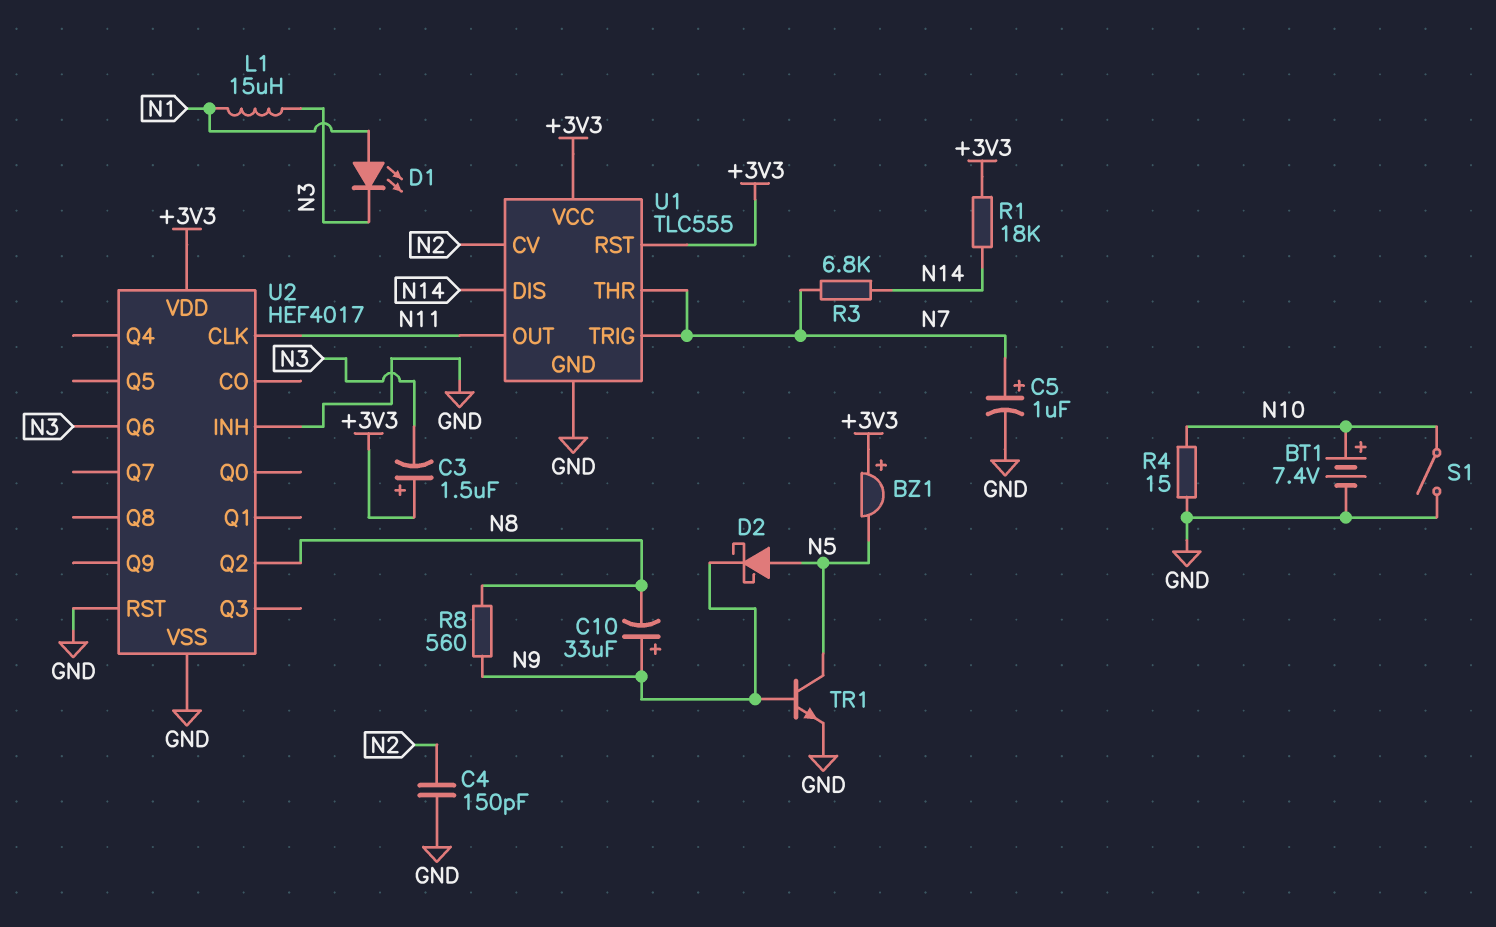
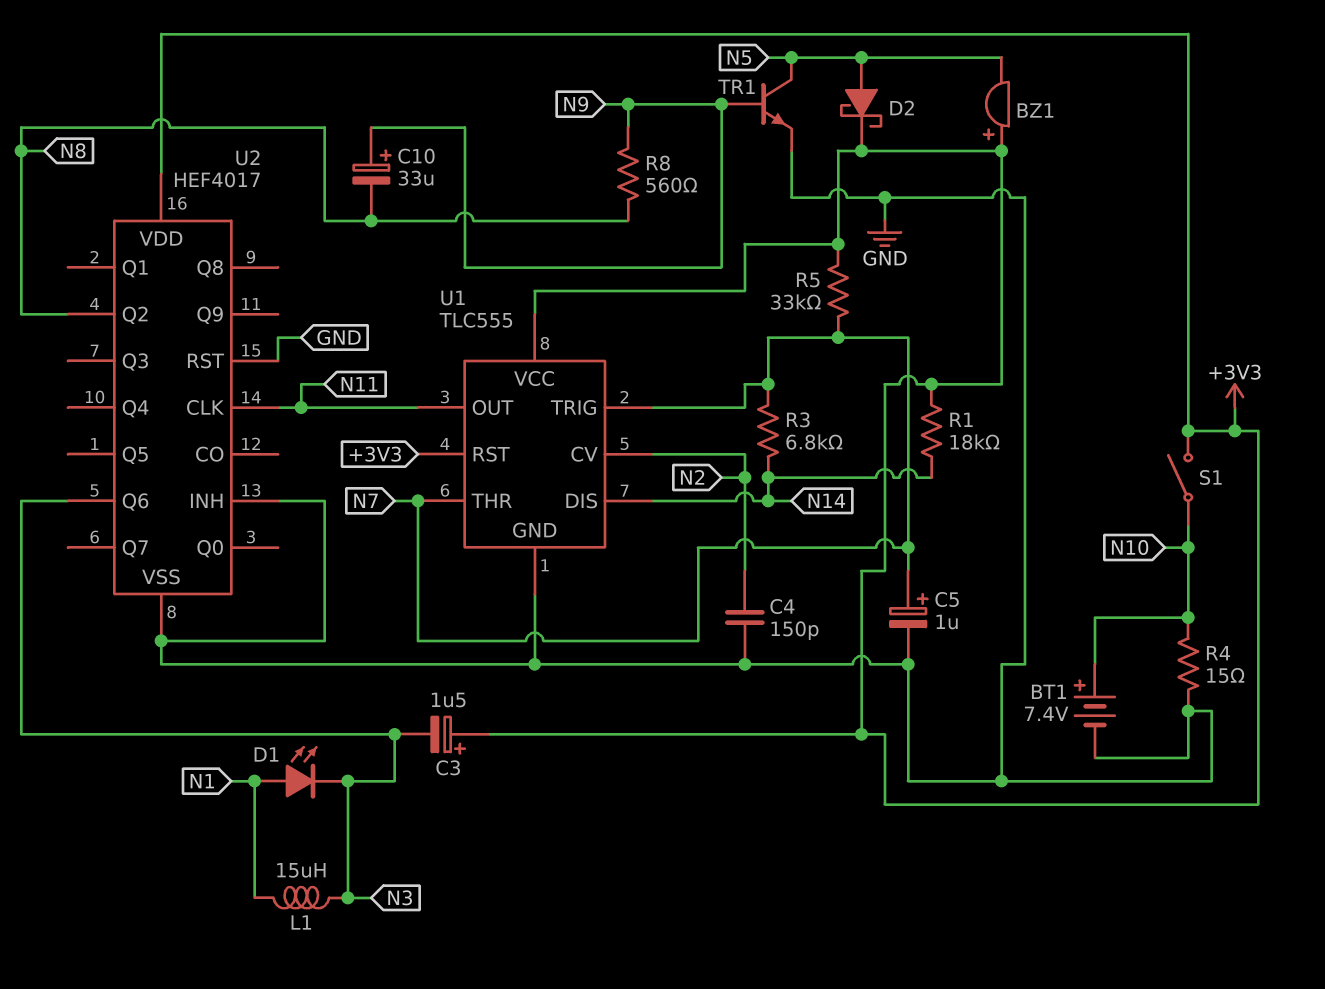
D2: schottky (A N5, K N9) -> schottky (A N5, K +3V3)
R5: none -> 33k (+3V3, N7)
S1: switch (GND, N10) -> switch (+3V3, N10)

